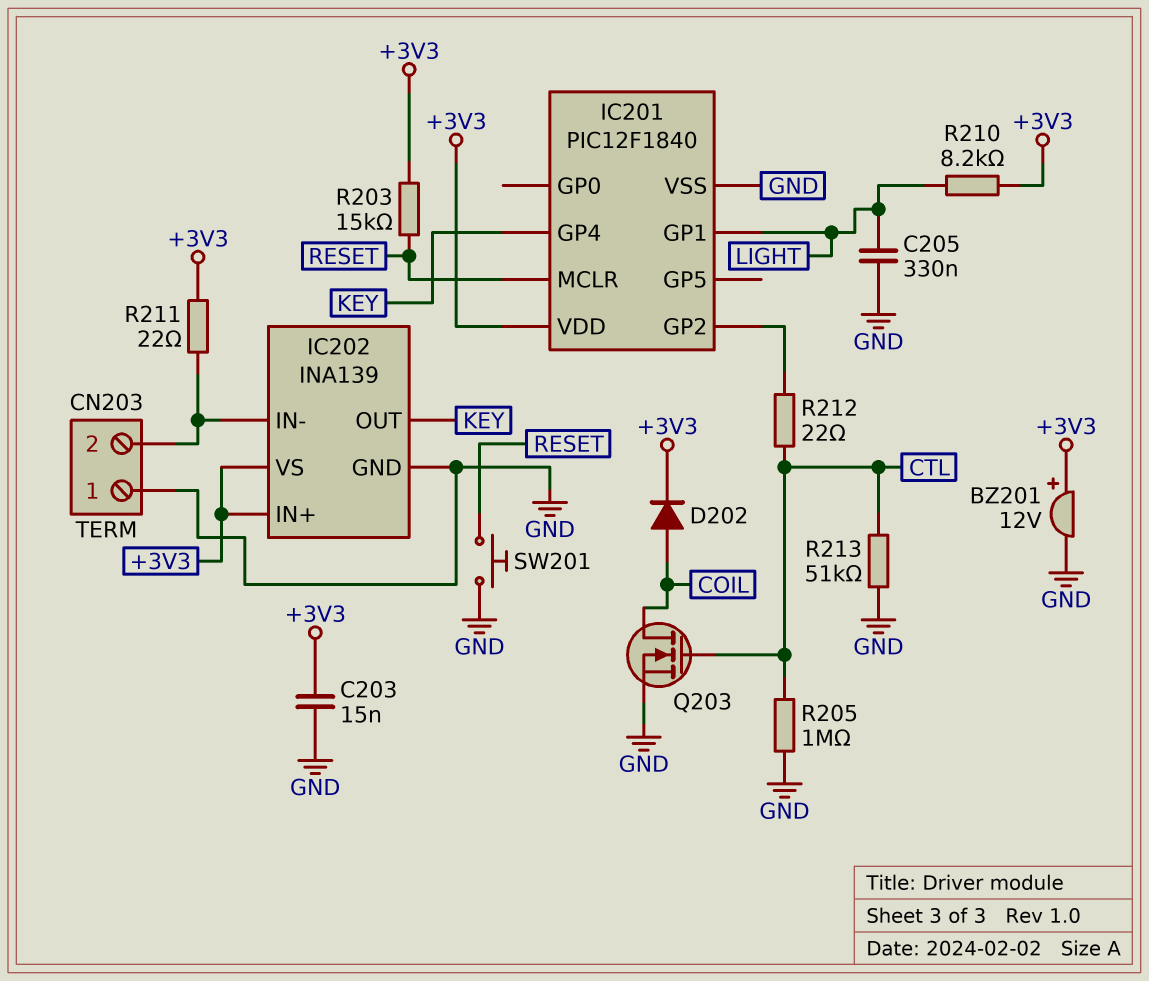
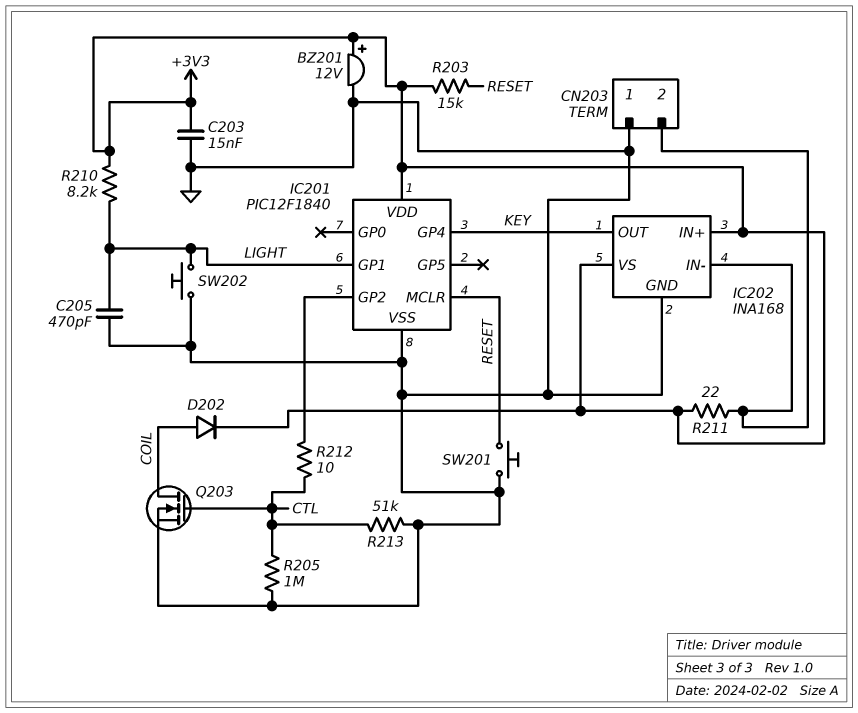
C205: 330nF (GND, LIGHT) -> 470pF (GND, LIGHT)
IC202: INA139 -> INA168
R212: 22 (CTL, IC201/GP2) -> 10 (CTL, IC201/GP2)
SW202: none -> button (GND, LIGHT)

